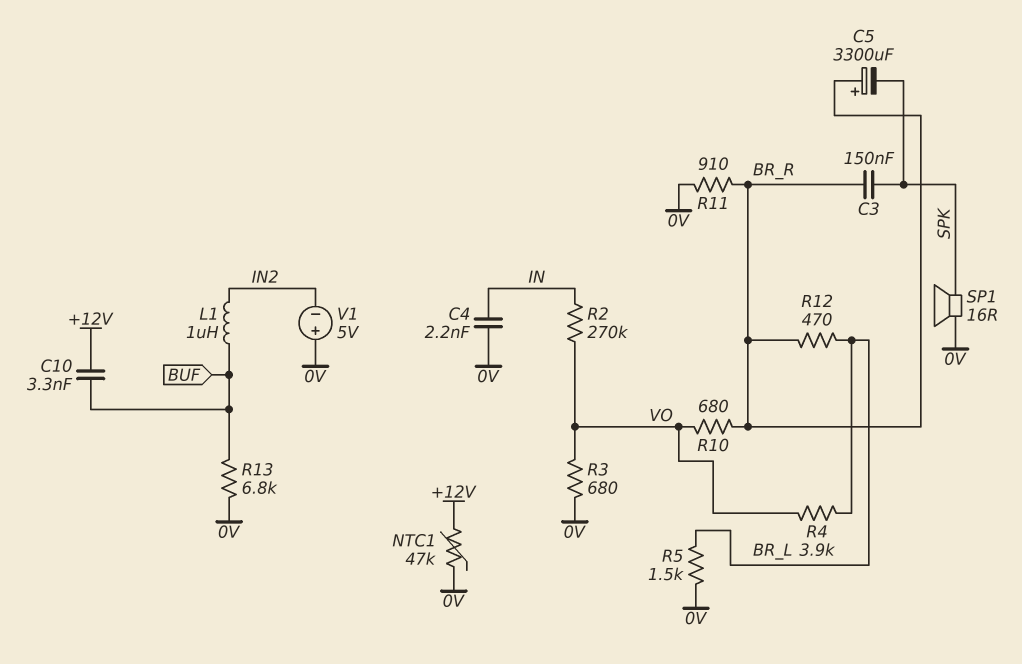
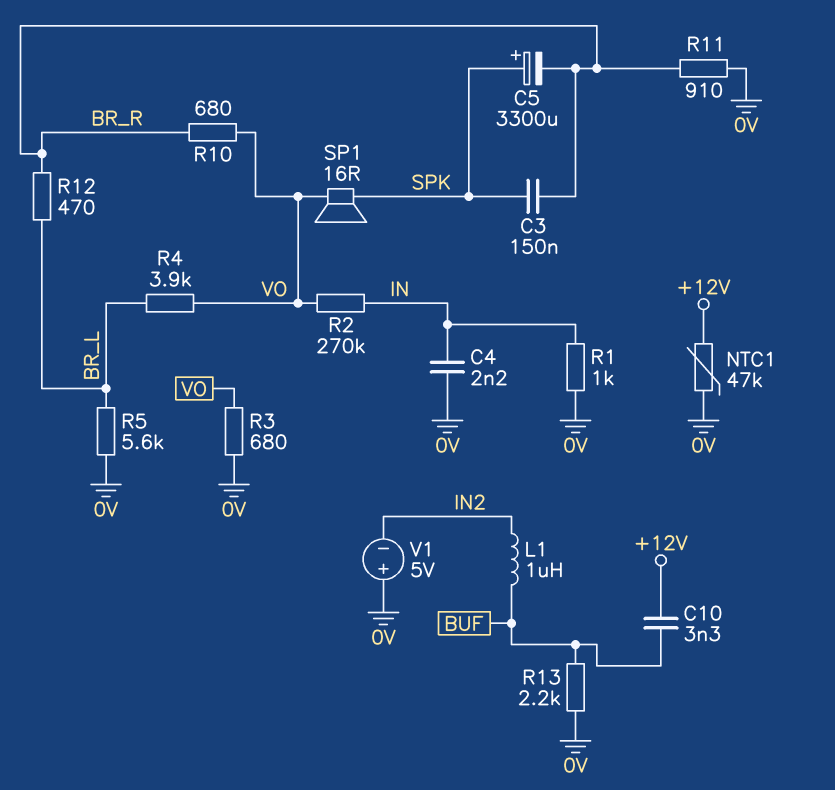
C5: 3300uF (plus BR_R, minus SPK) -> 3300uF (plus SPK, minus BR_R)
R1: none -> 1k (0V, IN)
R5: 1.5k (0V, BR_L) -> 5.6k (0V, BR_L)
R13: 6.8k (0V, BUF) -> 2.2k (0V, BUF)
SP1: speaker 16R (0V, SPK) -> speaker 16R (SPK, VO)

